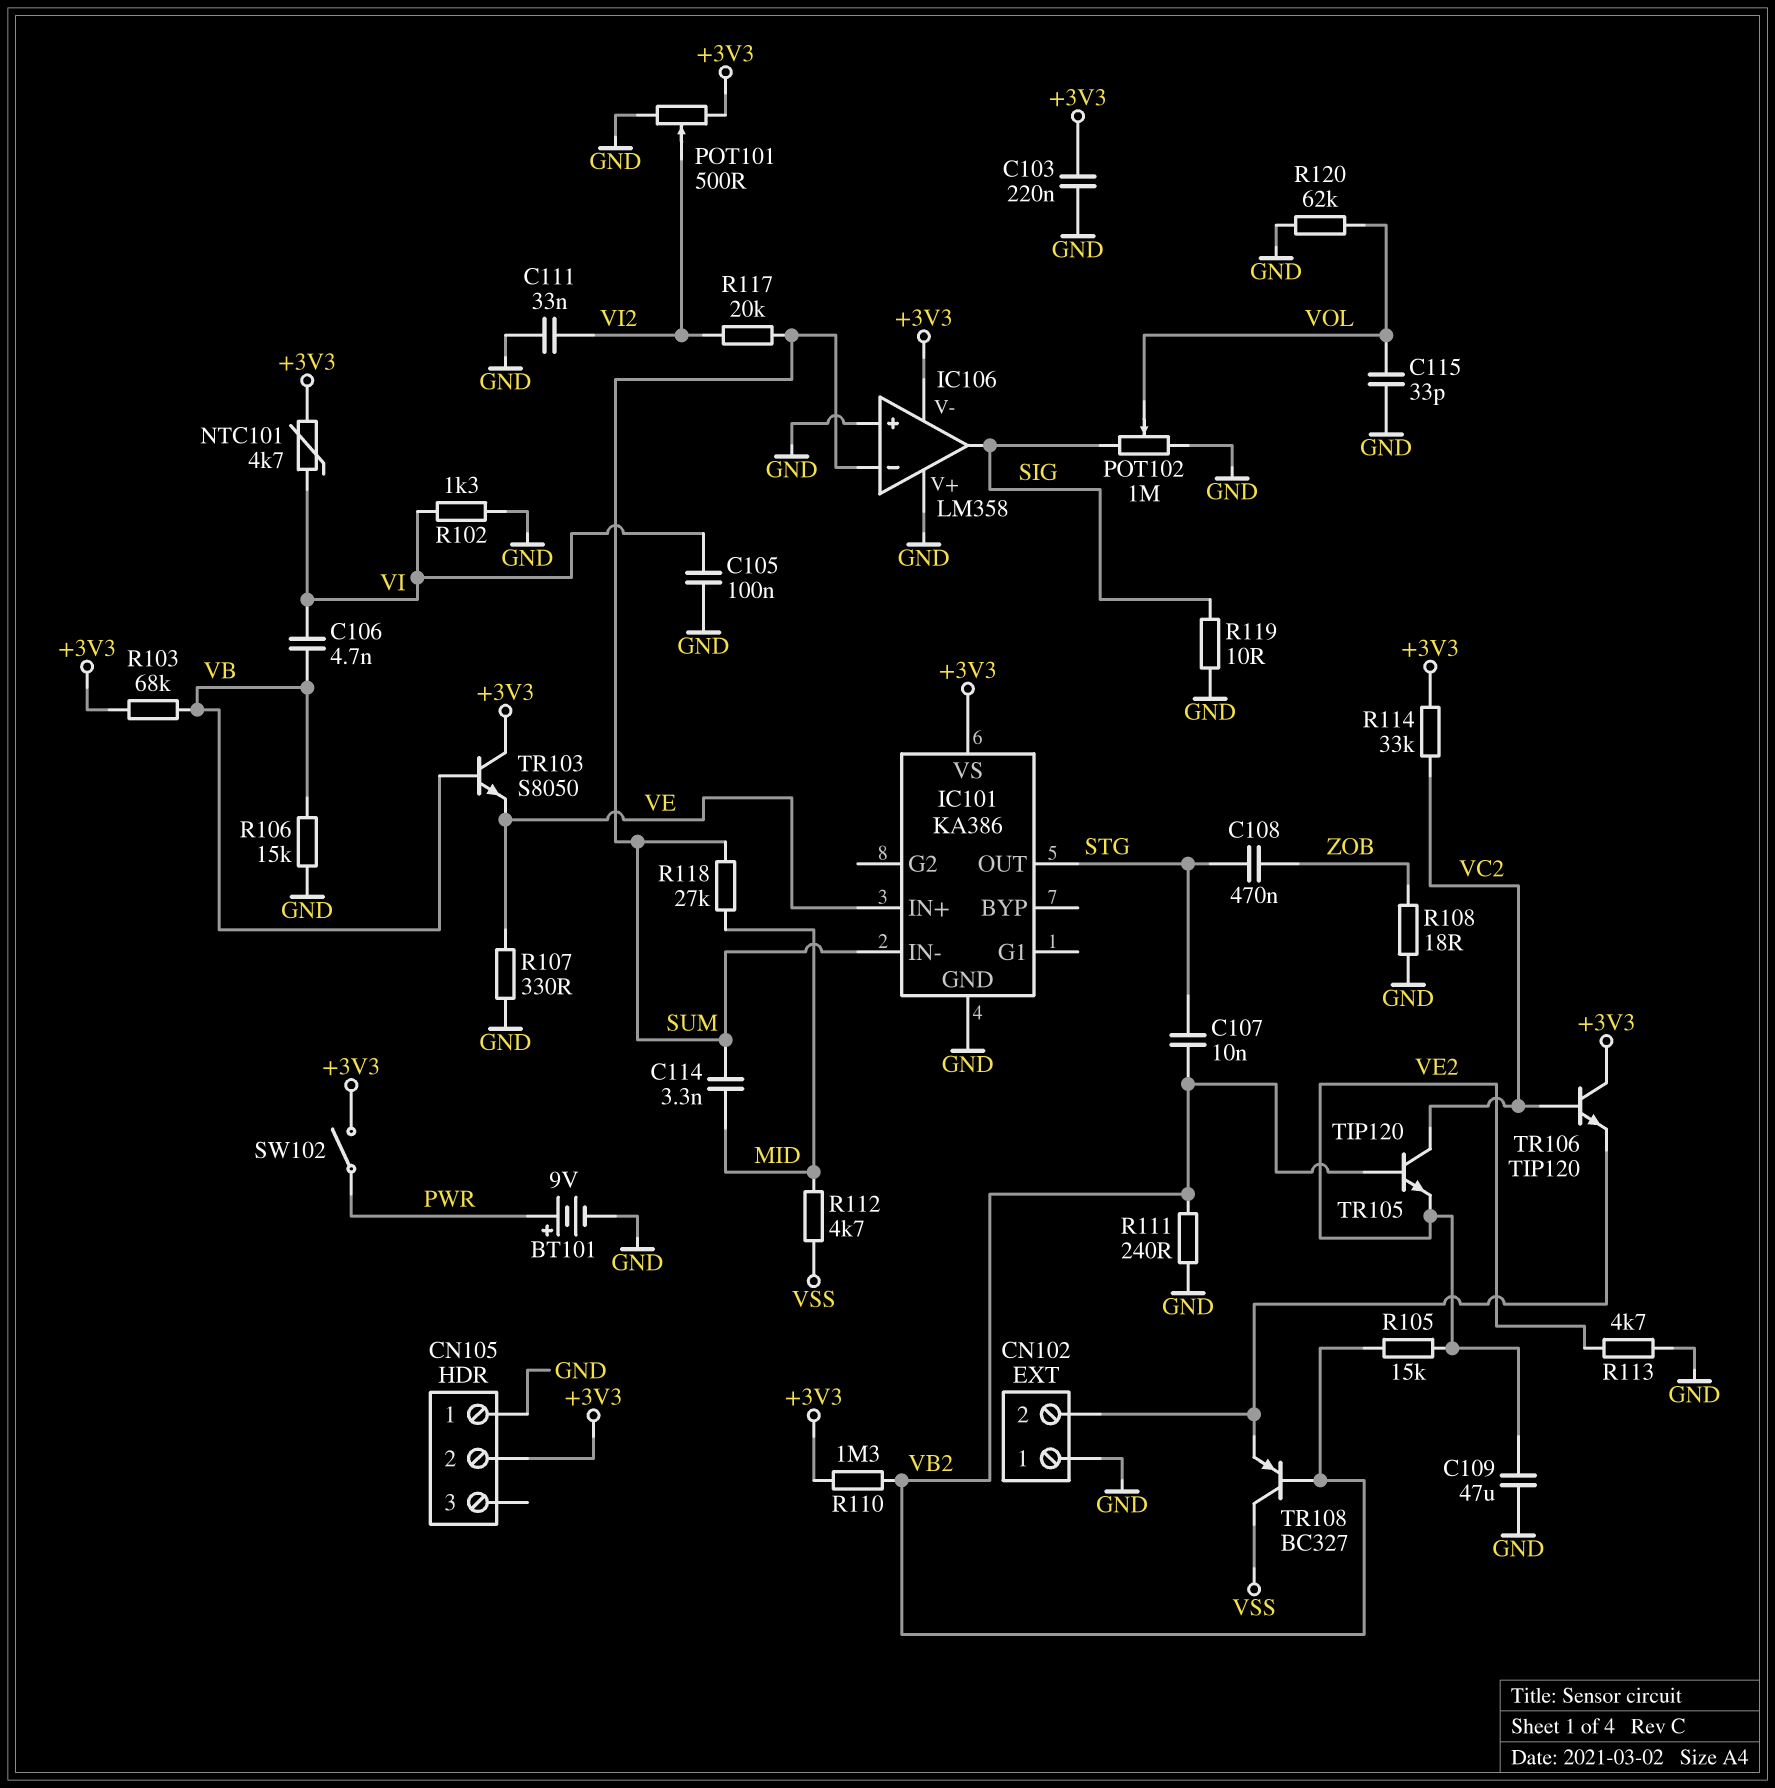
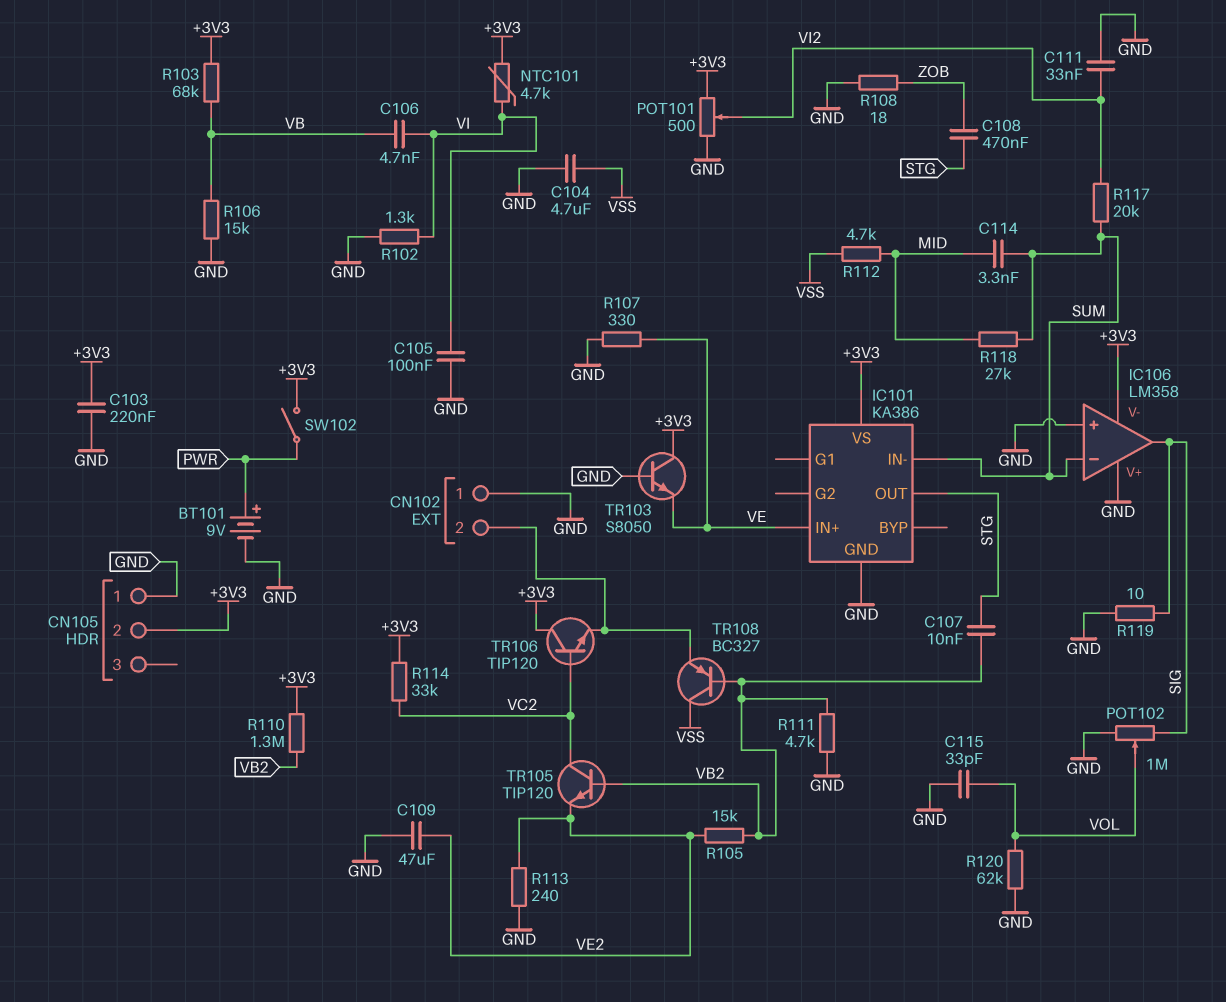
C104: none -> 4.7uF (GND, VSS)
R111: 240 (GND, VB2) -> 4.7k (GND, VB2)
R113: 4.7k (GND, VE2) -> 240 (GND, VE2)
TR103: NPN S8050 (B VB, C +3V3, E VE) -> NPN S8050 (B GND, C +3V3, E VE)

